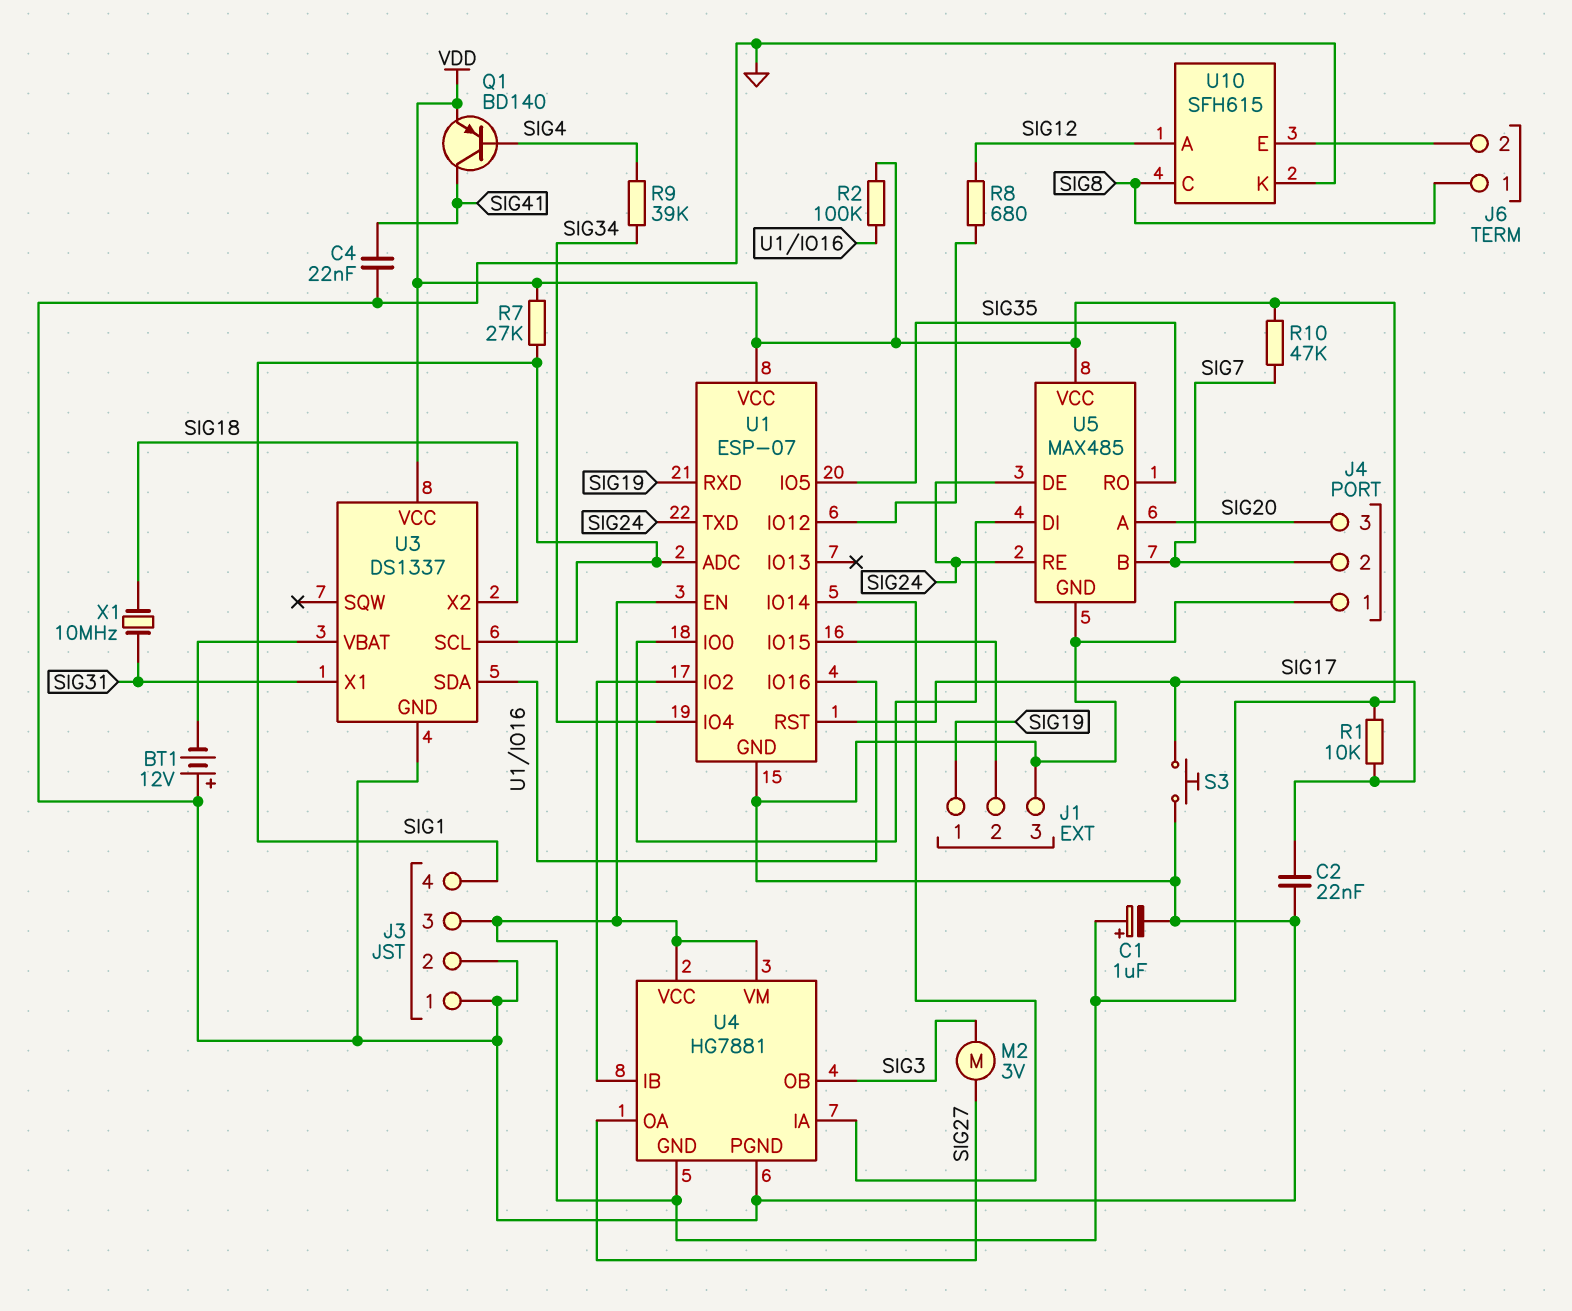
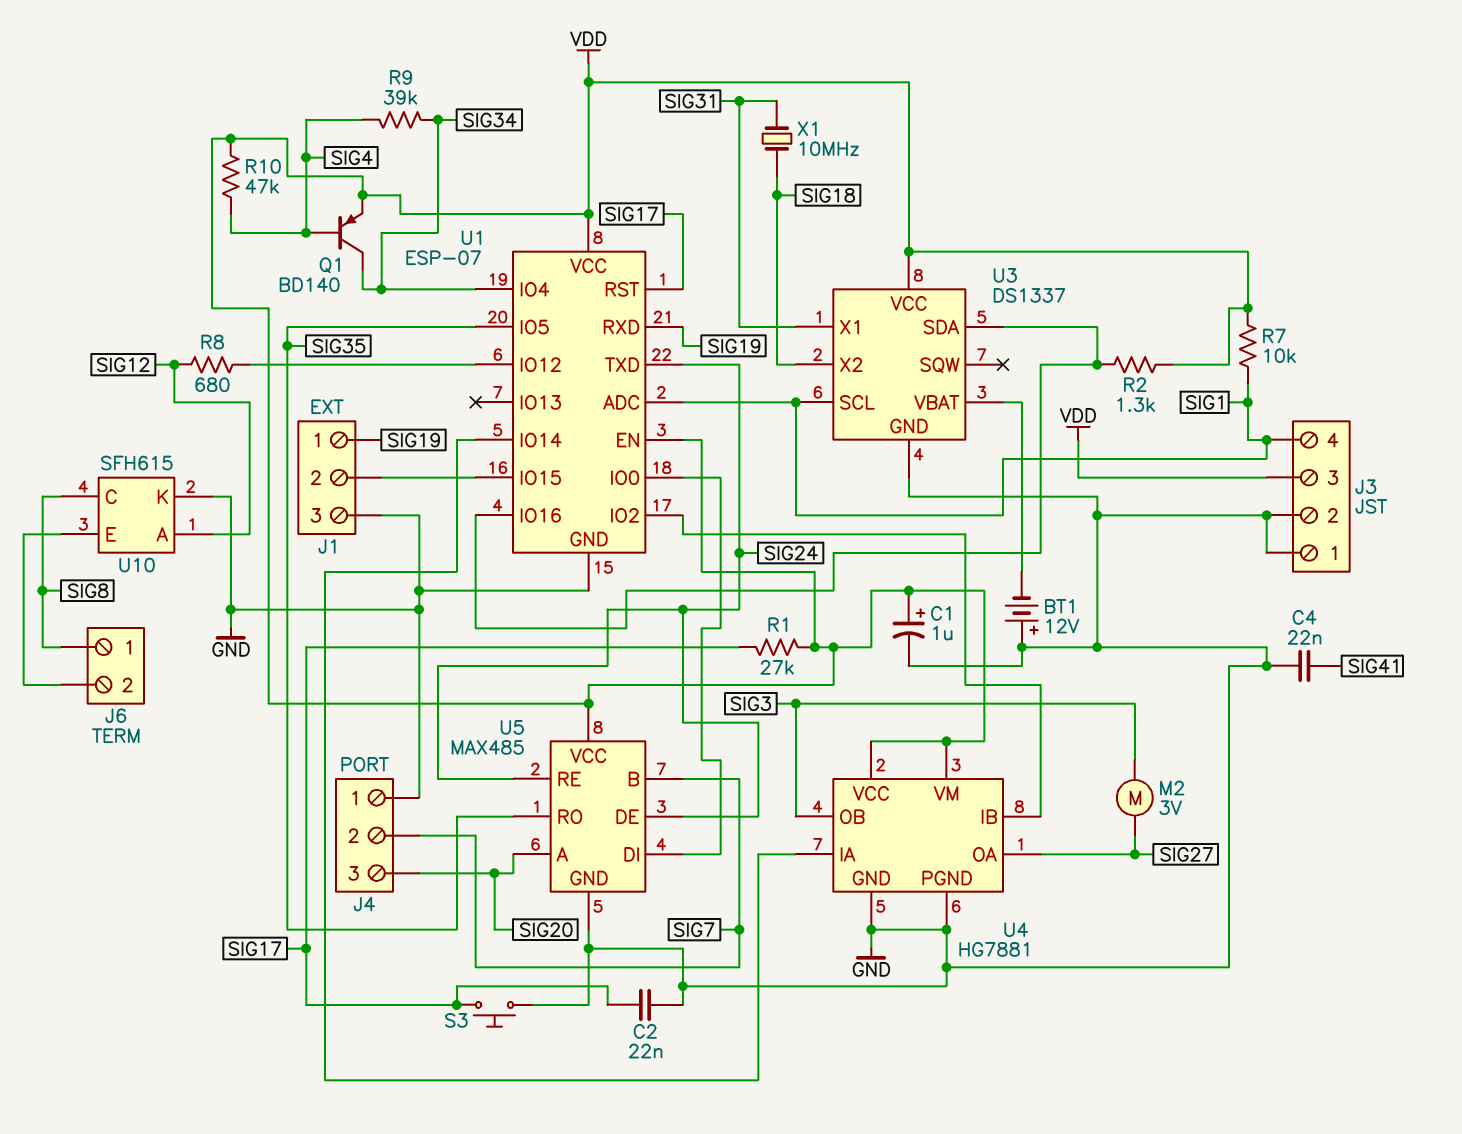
Q1: PNP BD140 (B SIG4, C SIG41, E VDD) -> PNP BD140 (B SIG4, C SIG34, E VDD)
R1: 10k (SIG17, VDD) -> 27k (SIG17, VDD)
R2: 100k (U1/IO16, VDD) -> 1.3k (U1/IO16, VDD)
R7: 27k (SIG1, VDD) -> 10k (SIG1, VDD)
R10: 47k (SIG7, VDD) -> 47k (SIG4, VDD)
U4 pin GND: VDD -> GND

